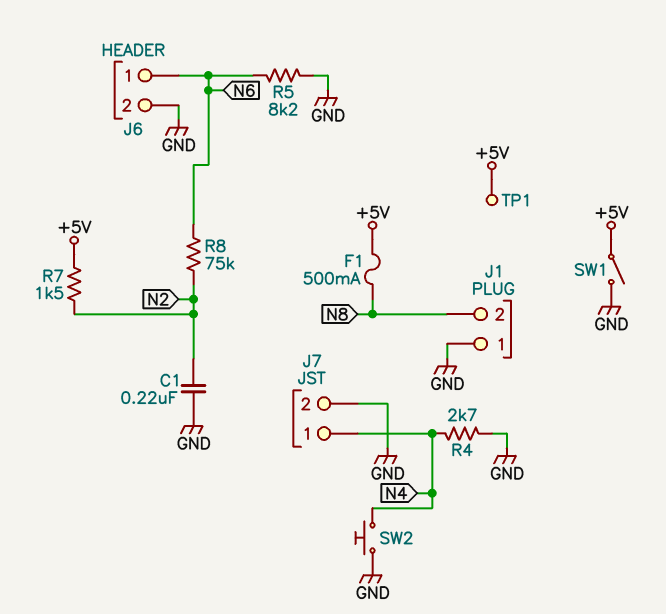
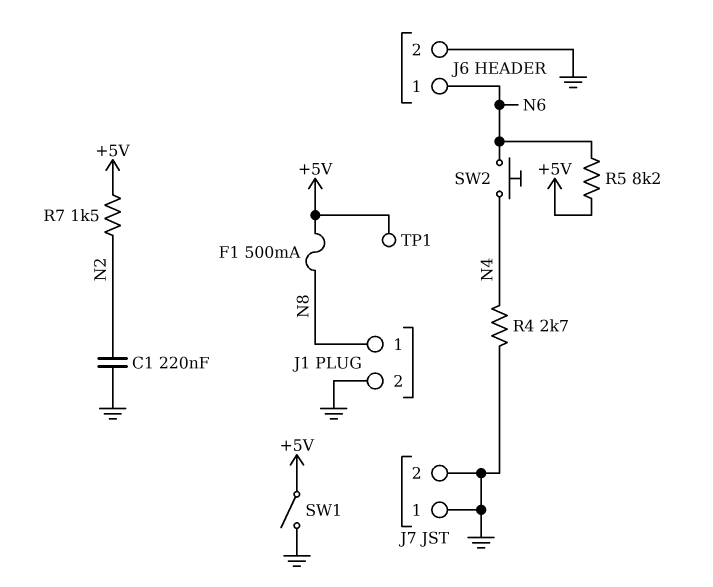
J1 pin 1: GND -> N8
J1 pin 2: N8 -> GND
J7 pin 1: N4 -> GND
R5: 8.2k (GND, N6) -> 8.2k (+5V, N6)
R8: 75k (N2, N6) -> none
SW2: button (GND, N4) -> button (N4, N6)

